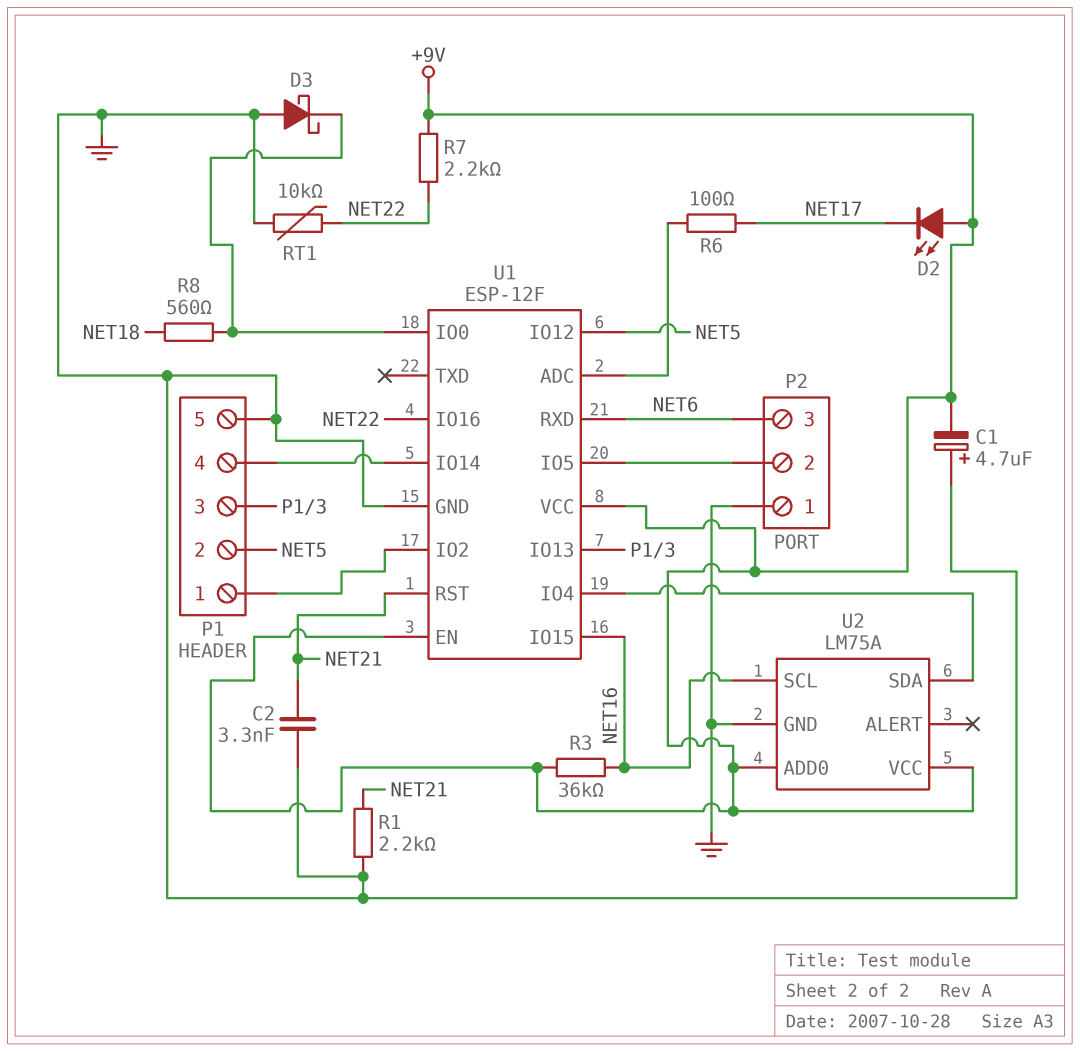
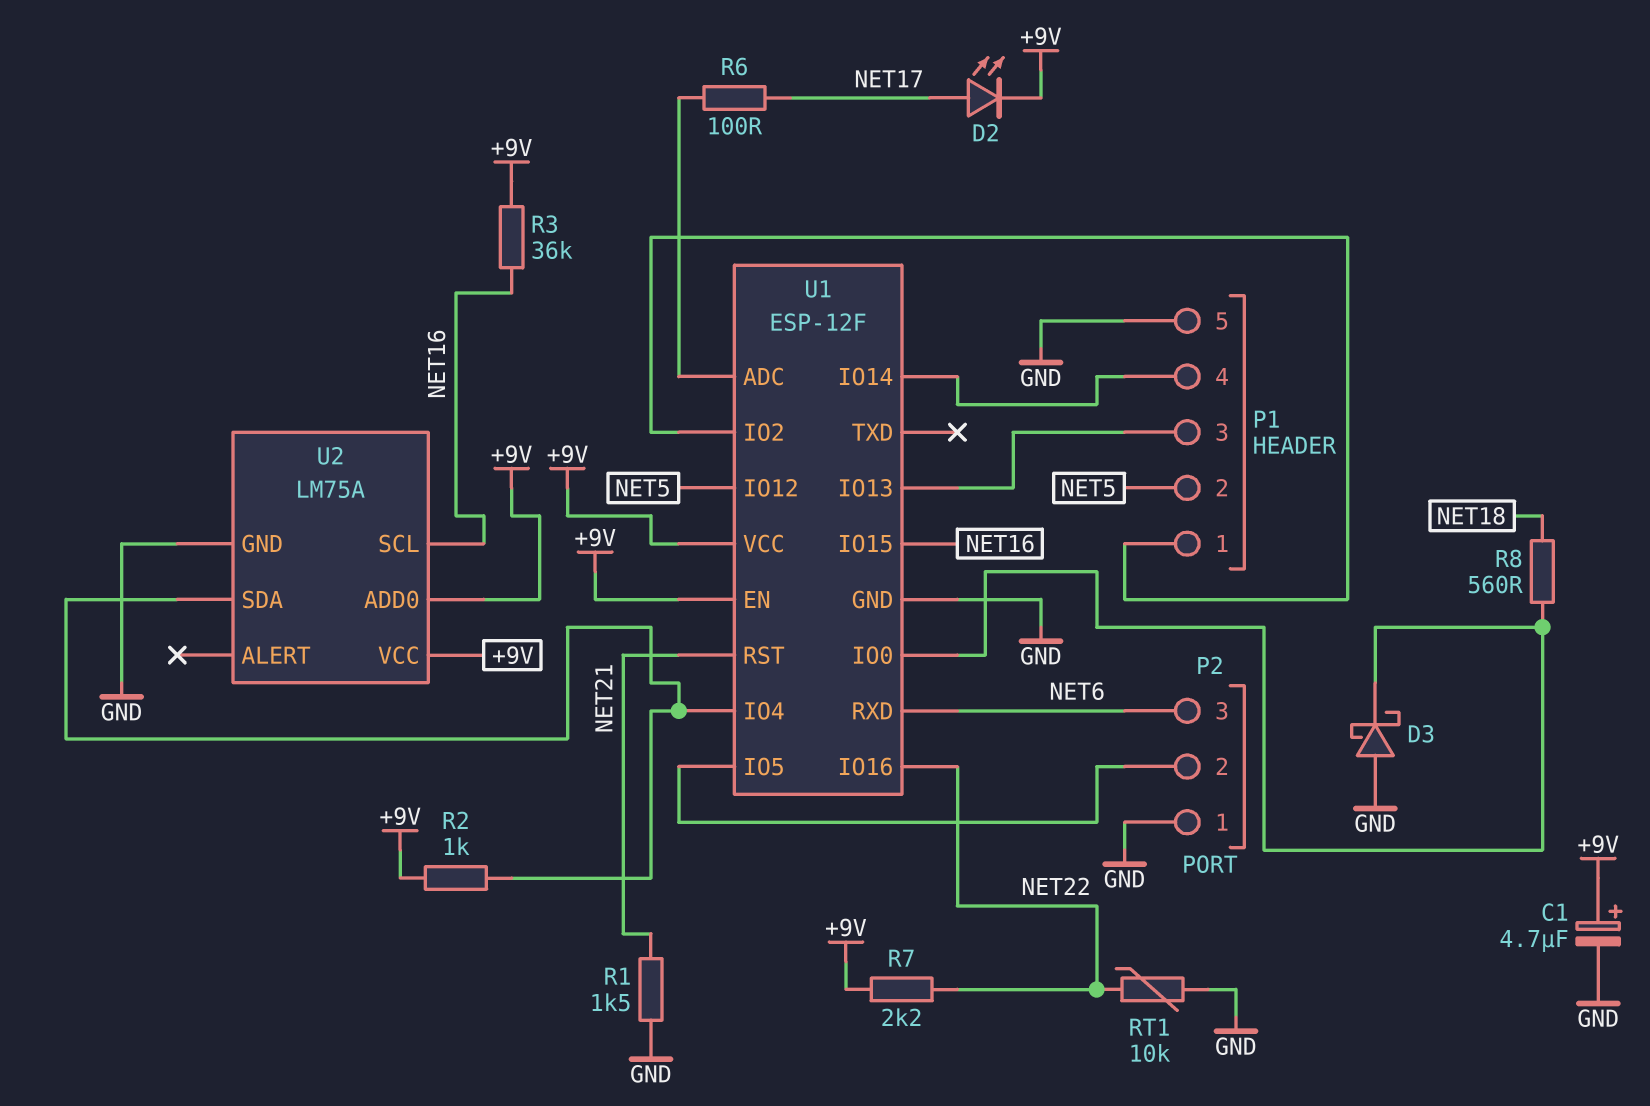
C1: 4.7uF (plus GND, minus +9V) -> 4.7uF (plus +9V, minus GND)
C2: 3.3nF (GND, NET21) -> none
D2: LED (A +9V, K NET17) -> LED (A NET17, K +9V)
R1: 2.2k (GND, NET21) -> 1.5k (GND, NET21)
R2: none -> 1k (+9V, U1/IO4)

